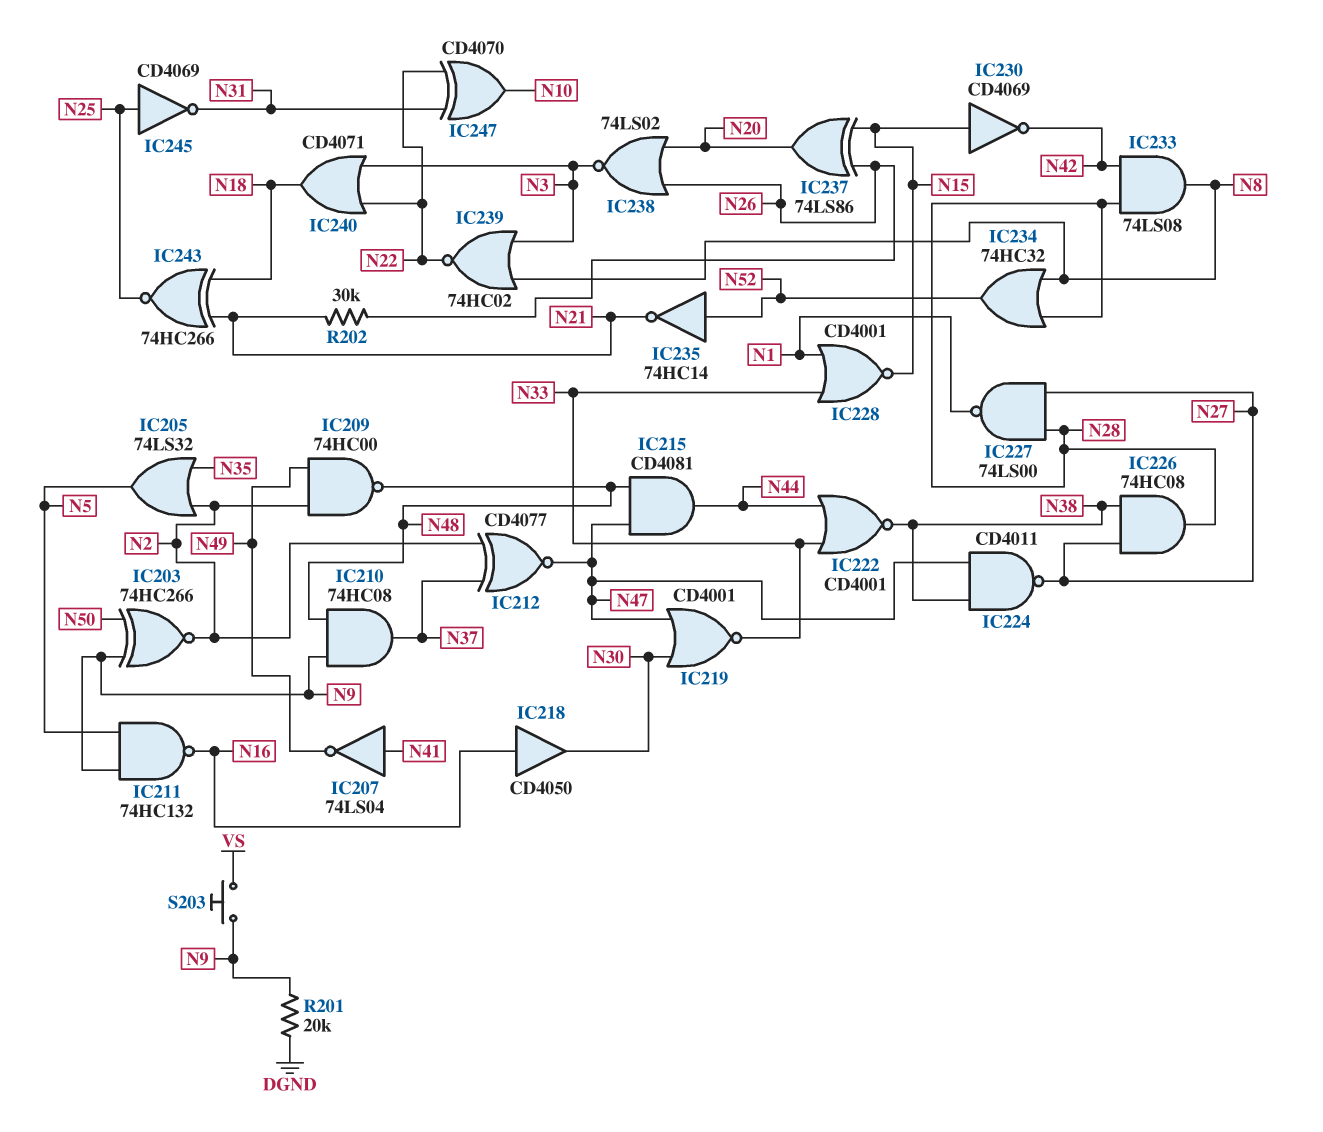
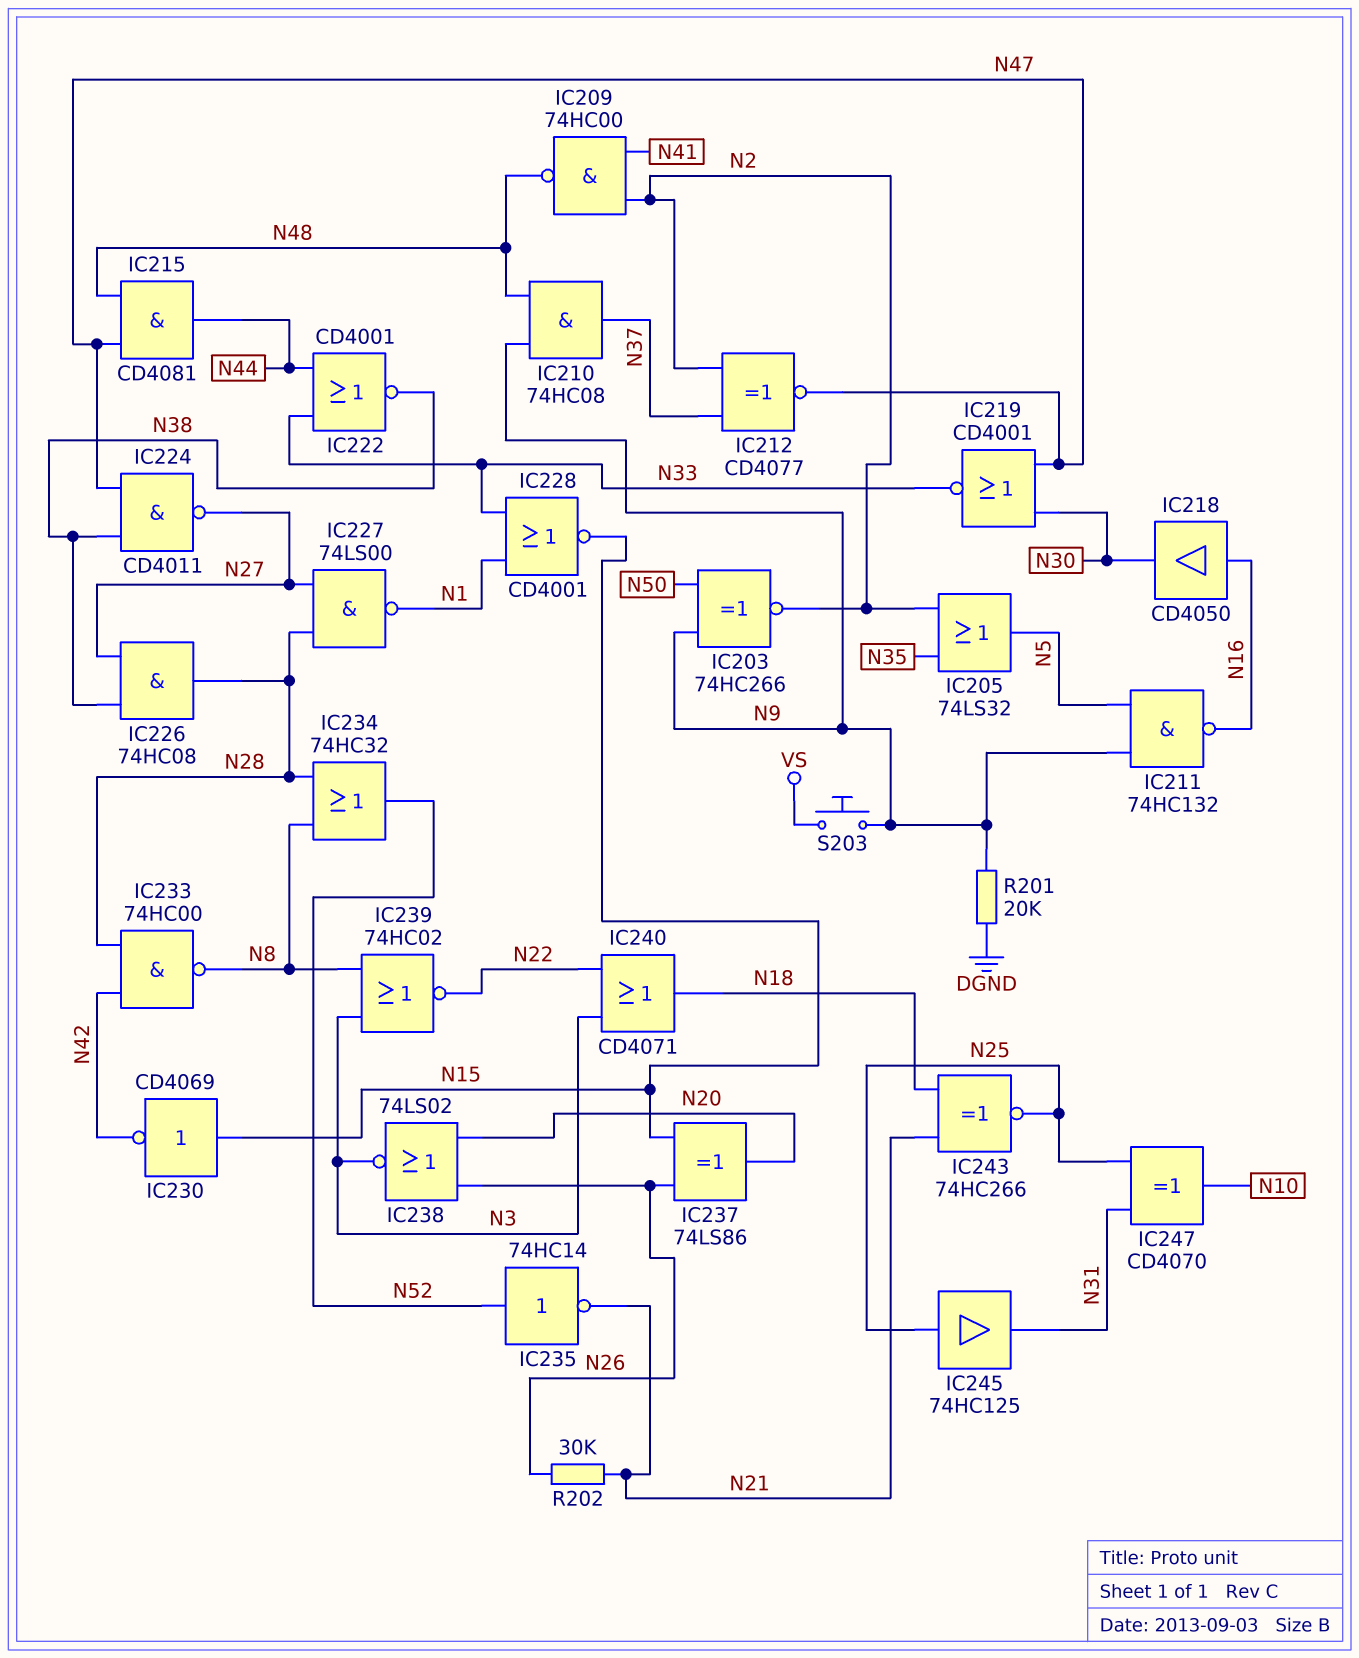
IC207: NOT 74LS04 (in N41, out N49) -> none
IC209: NAND 74HC00 (in N2, in N49, out N48) -> NAND 74HC00 (in N2, in N41, out N48)
IC233: AND 74LS08 (in N28, in N42, out N8) -> NAND 74HC00 (in N28, in N42, out N8)
IC245: NOT CD4069 (in N25, out N31) -> buffer 74HC125 (in N25, out N31)
IC247: XOR CD4070 (in N22, in N31, out N10) -> XOR CD4070 (in N25, in N31, out N10)

